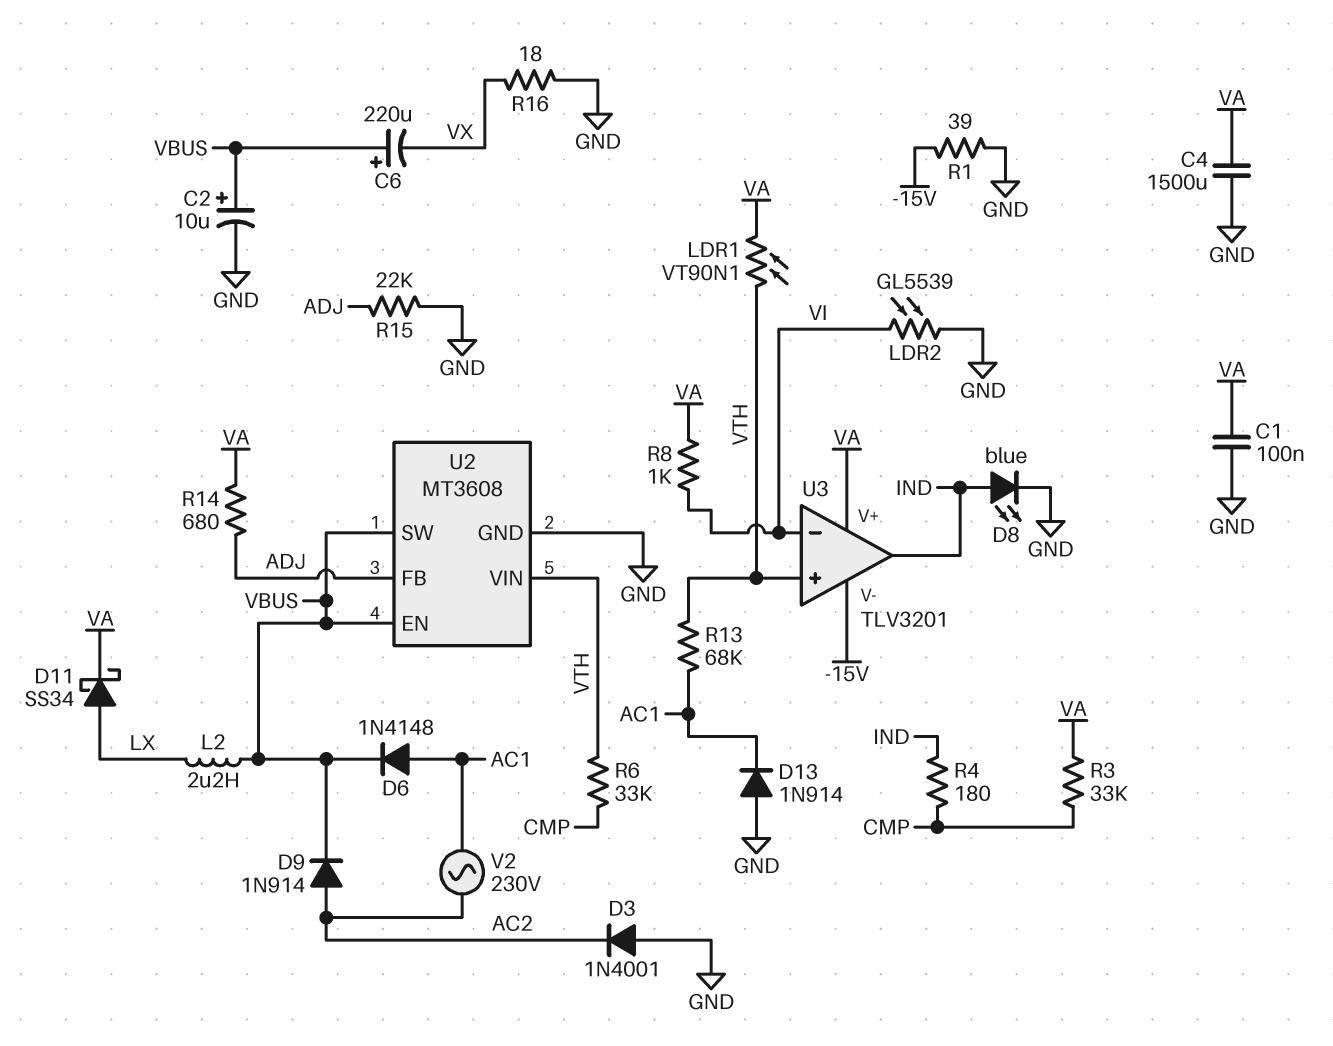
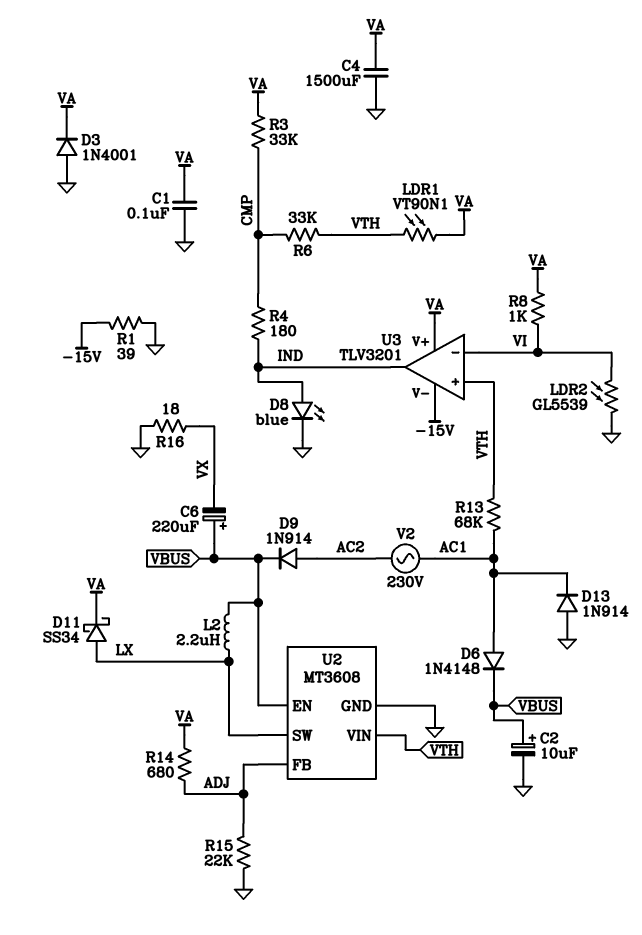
D3: diode 1N4001 (A GND, K AC2) -> diode 1N4001 (A GND, K VA)
U2 pin SW: VBUS -> LX

